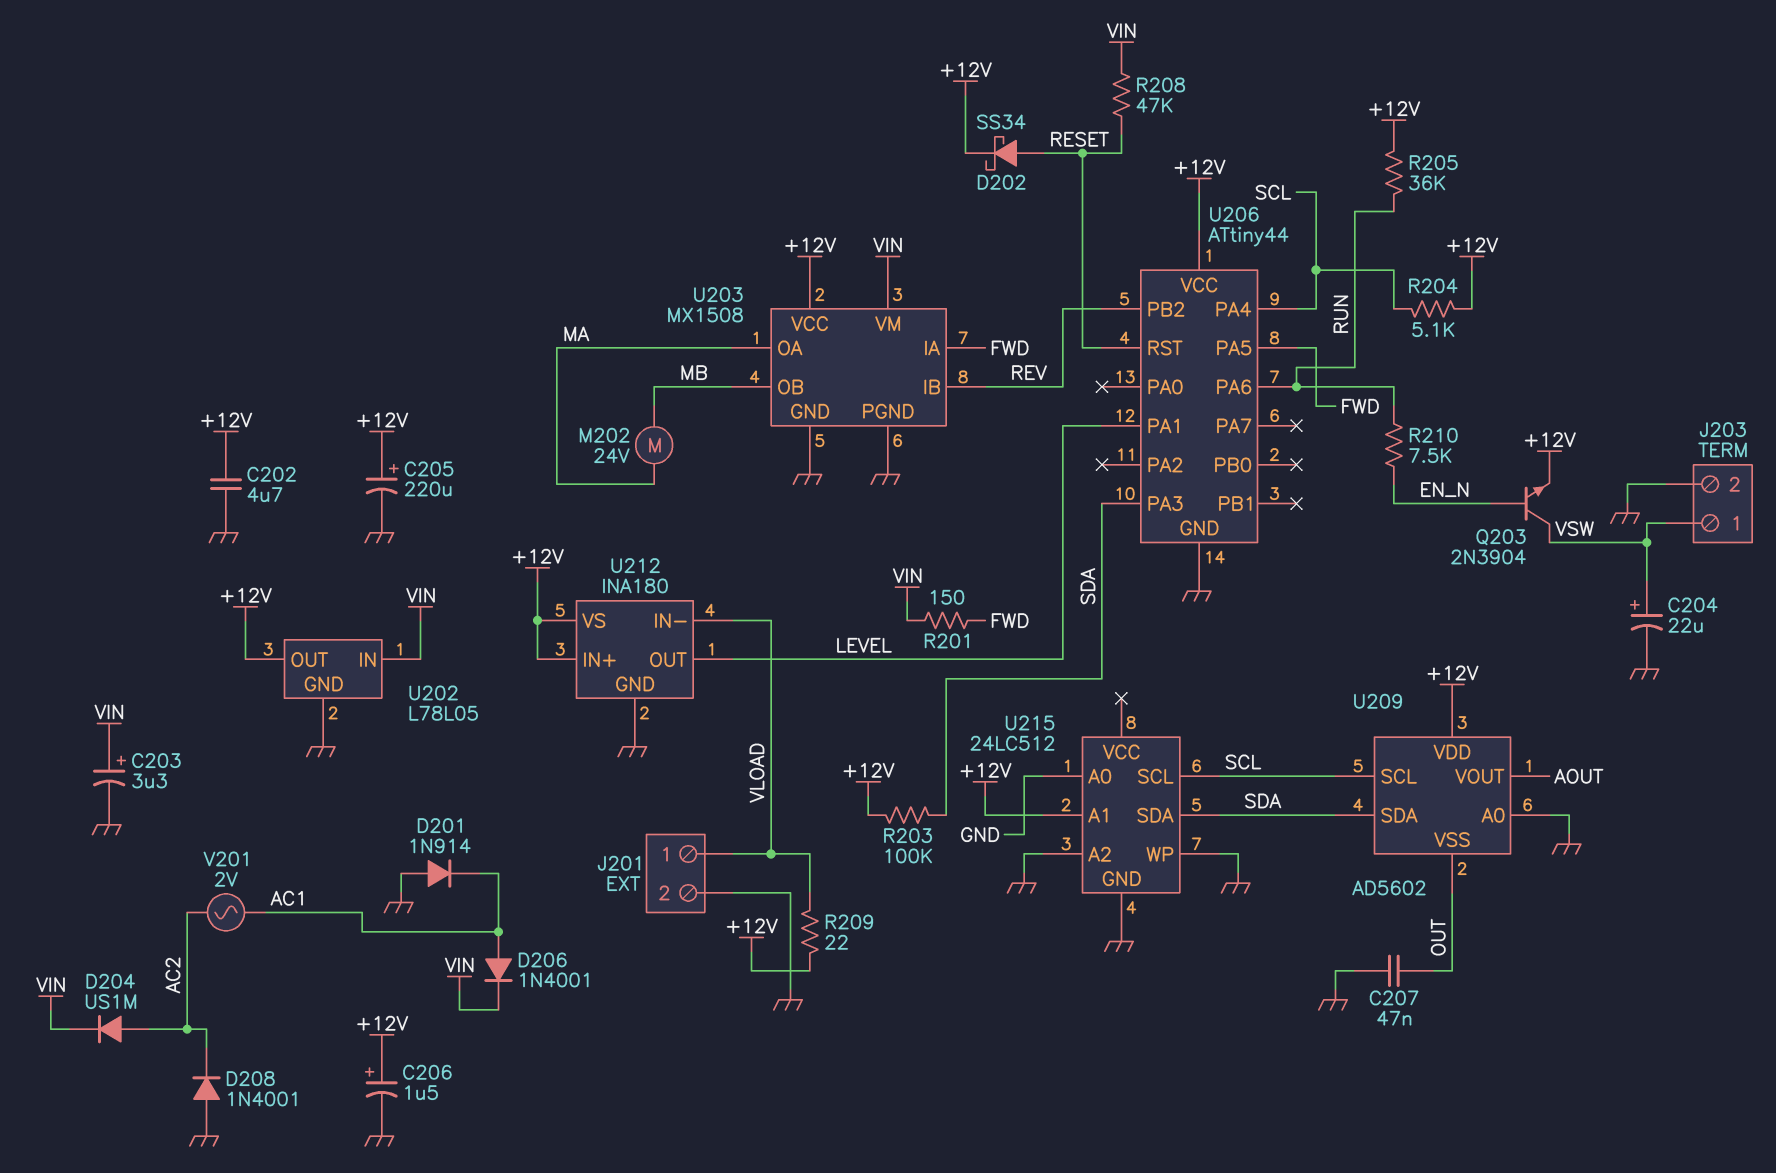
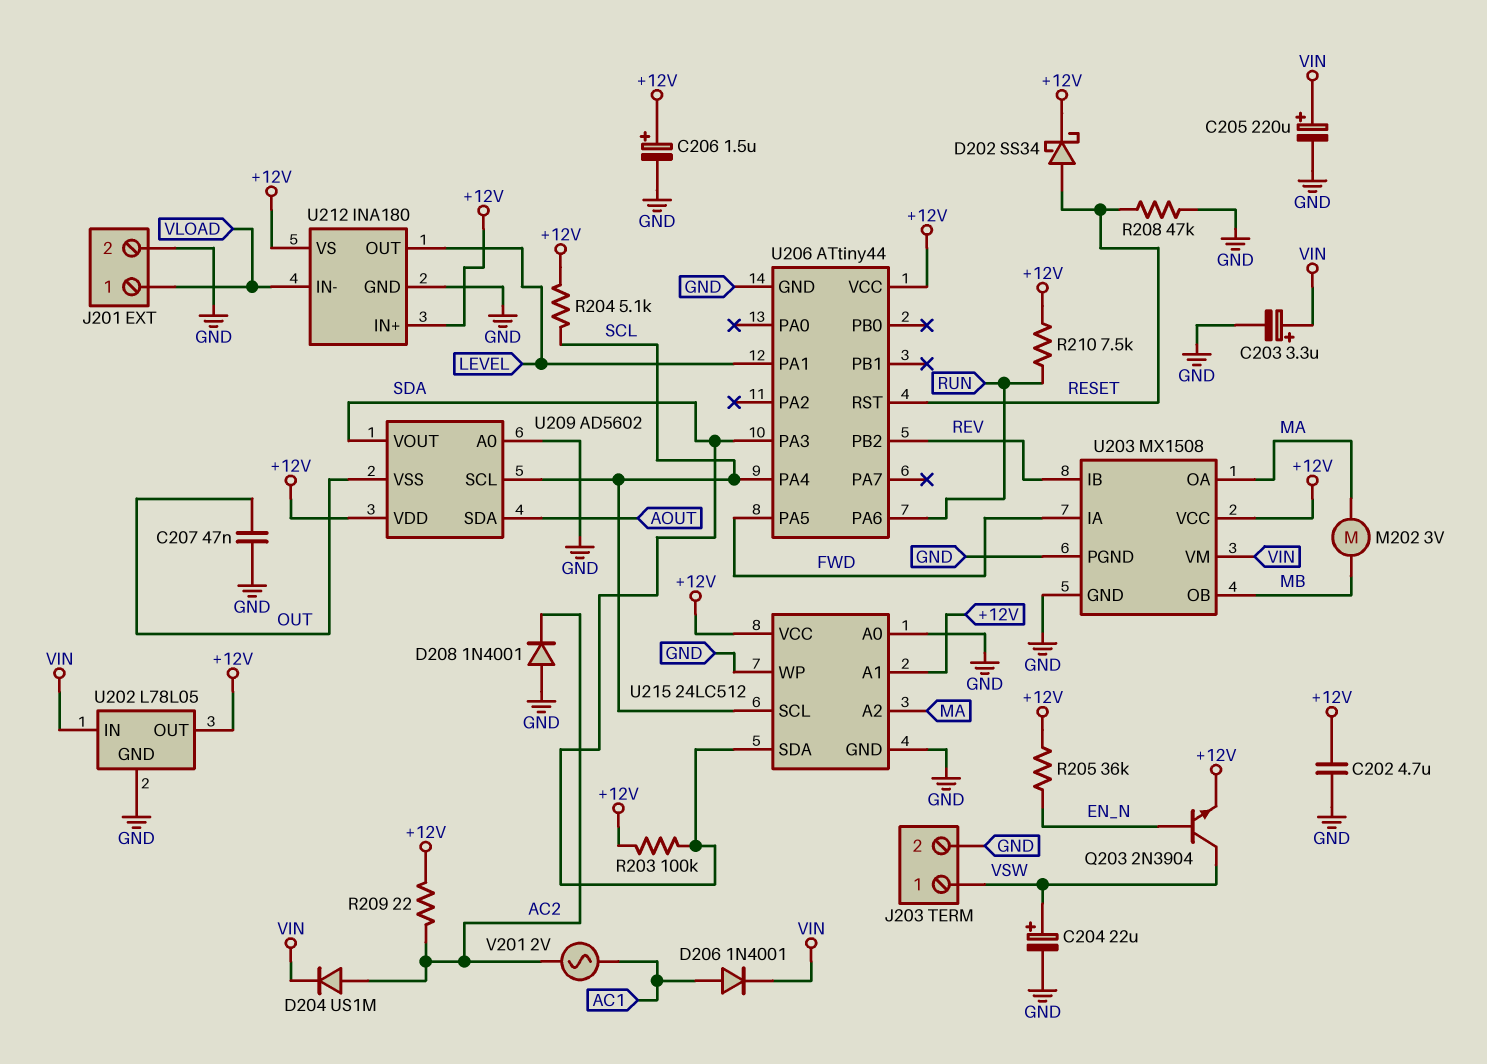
C205: 220uF (plus +12V, minus GND) -> 220uF (plus VIN, minus GND)
D201: diode 1N914 (A GND, K AC1) -> none
M202: motor 24V (MA, MB) -> motor 3V (MA, MB)
R201: 150 (FWD, VIN) -> none
R205: 36k (+12V, RUN) -> 36k (+12V, EN_N)
R208: 47k (RESET, VIN) -> 47k (GND, RESET)
R209: 22 (+12V, VLOAD) -> 22 (+12V, AC2)
R210: 7.5k (EN_N, RUN) -> 7.5k (+12V, RUN)
U209 pin SDA: SDA -> AOUT
U209 pin VOUT: AOUT -> SDA
U215 pin A2: GND -> MA
U215 pin VCC: none -> +12V

